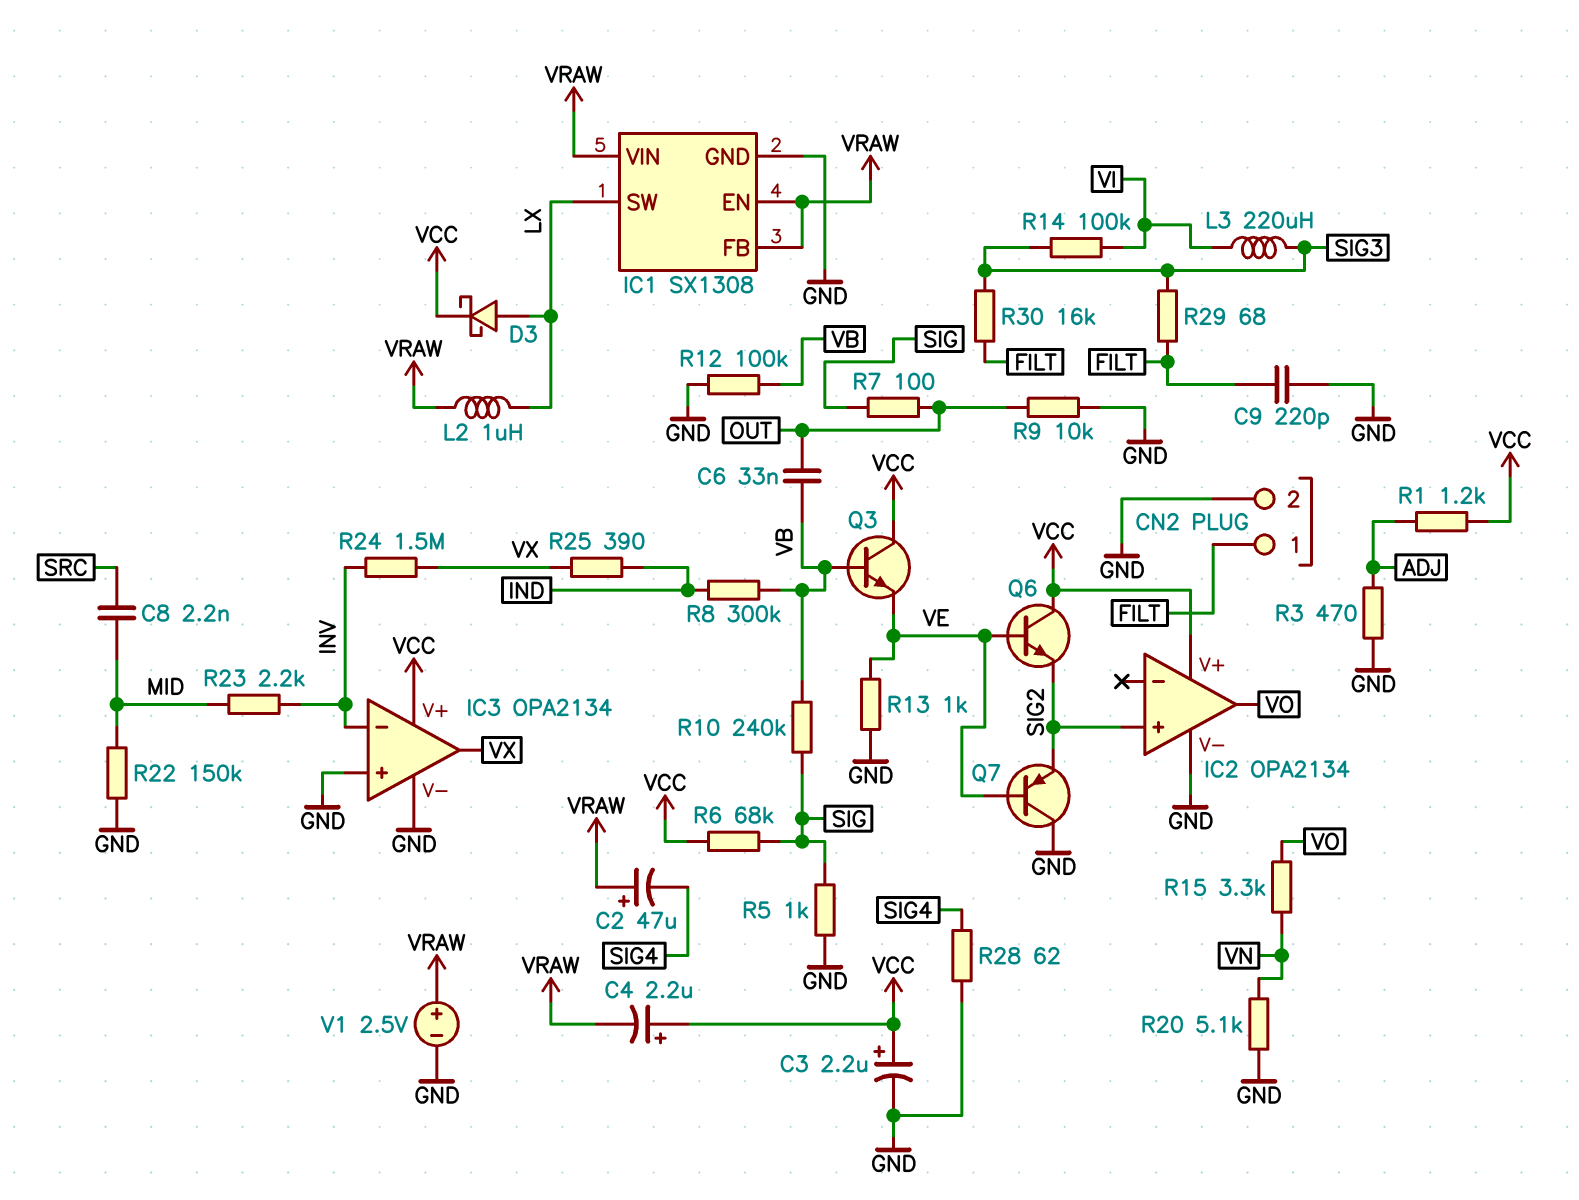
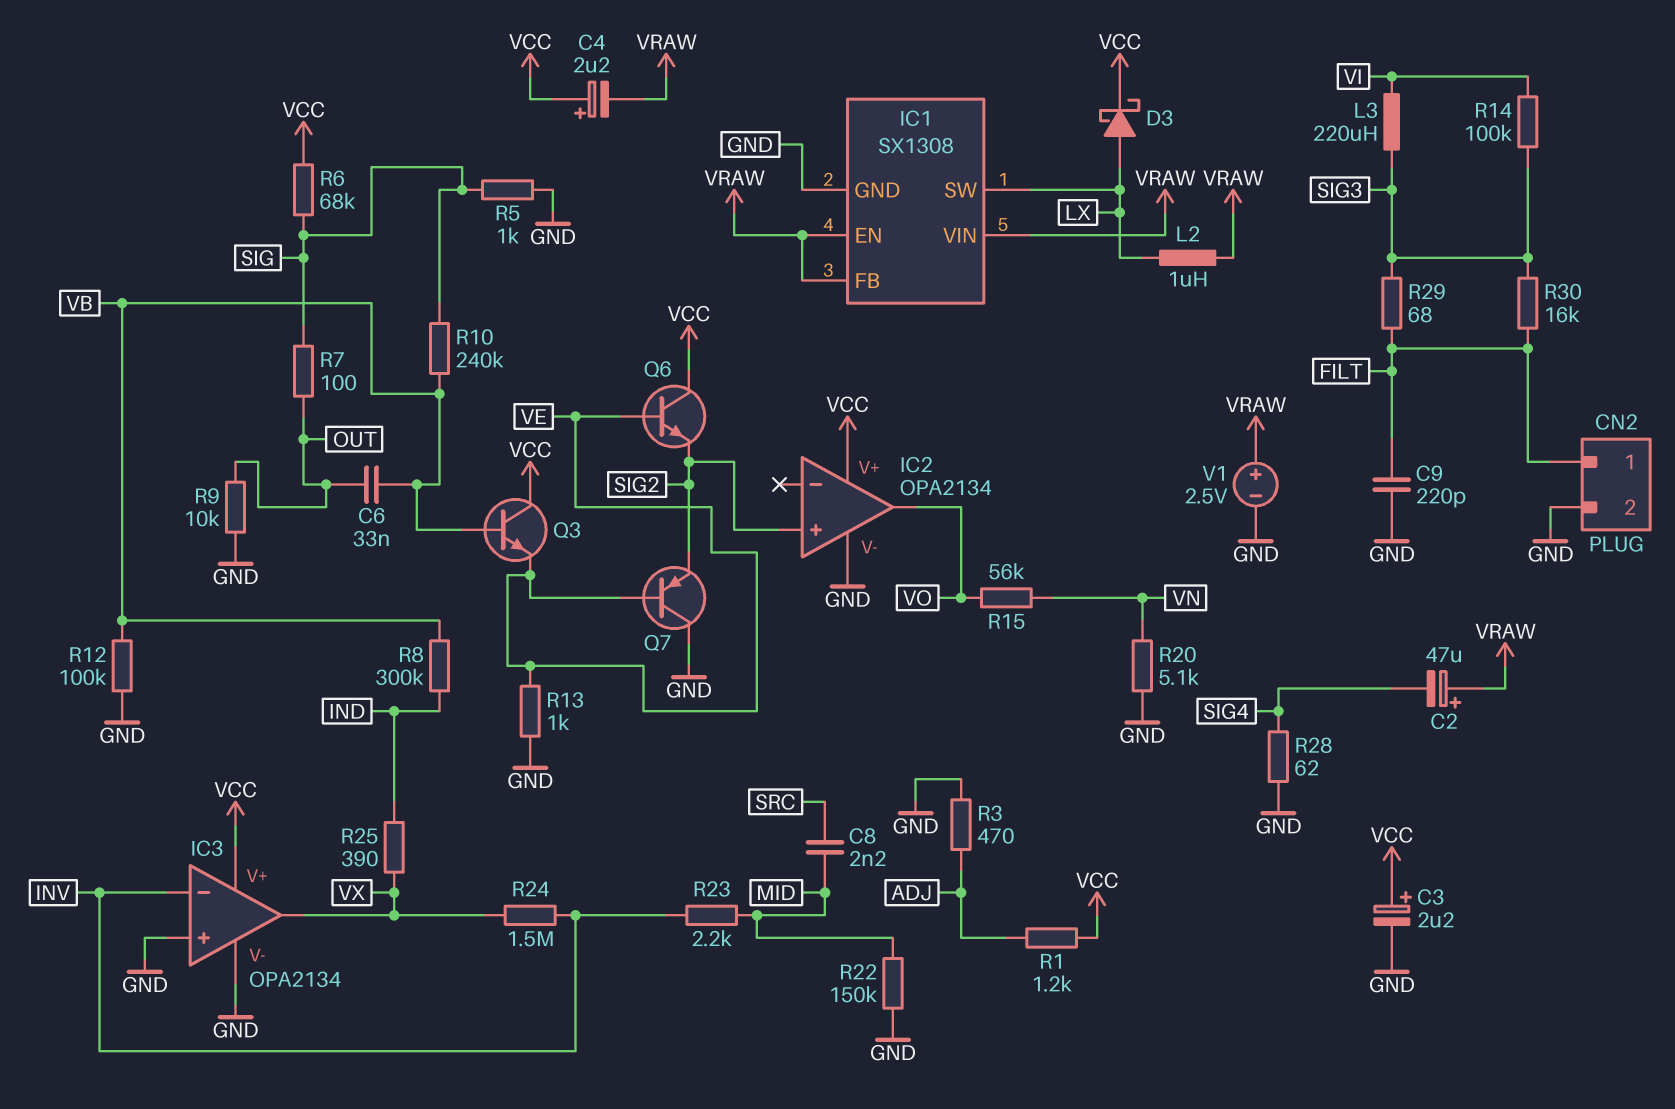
R15: 3.3k (VN, VO) -> 56k (VN, VO)

